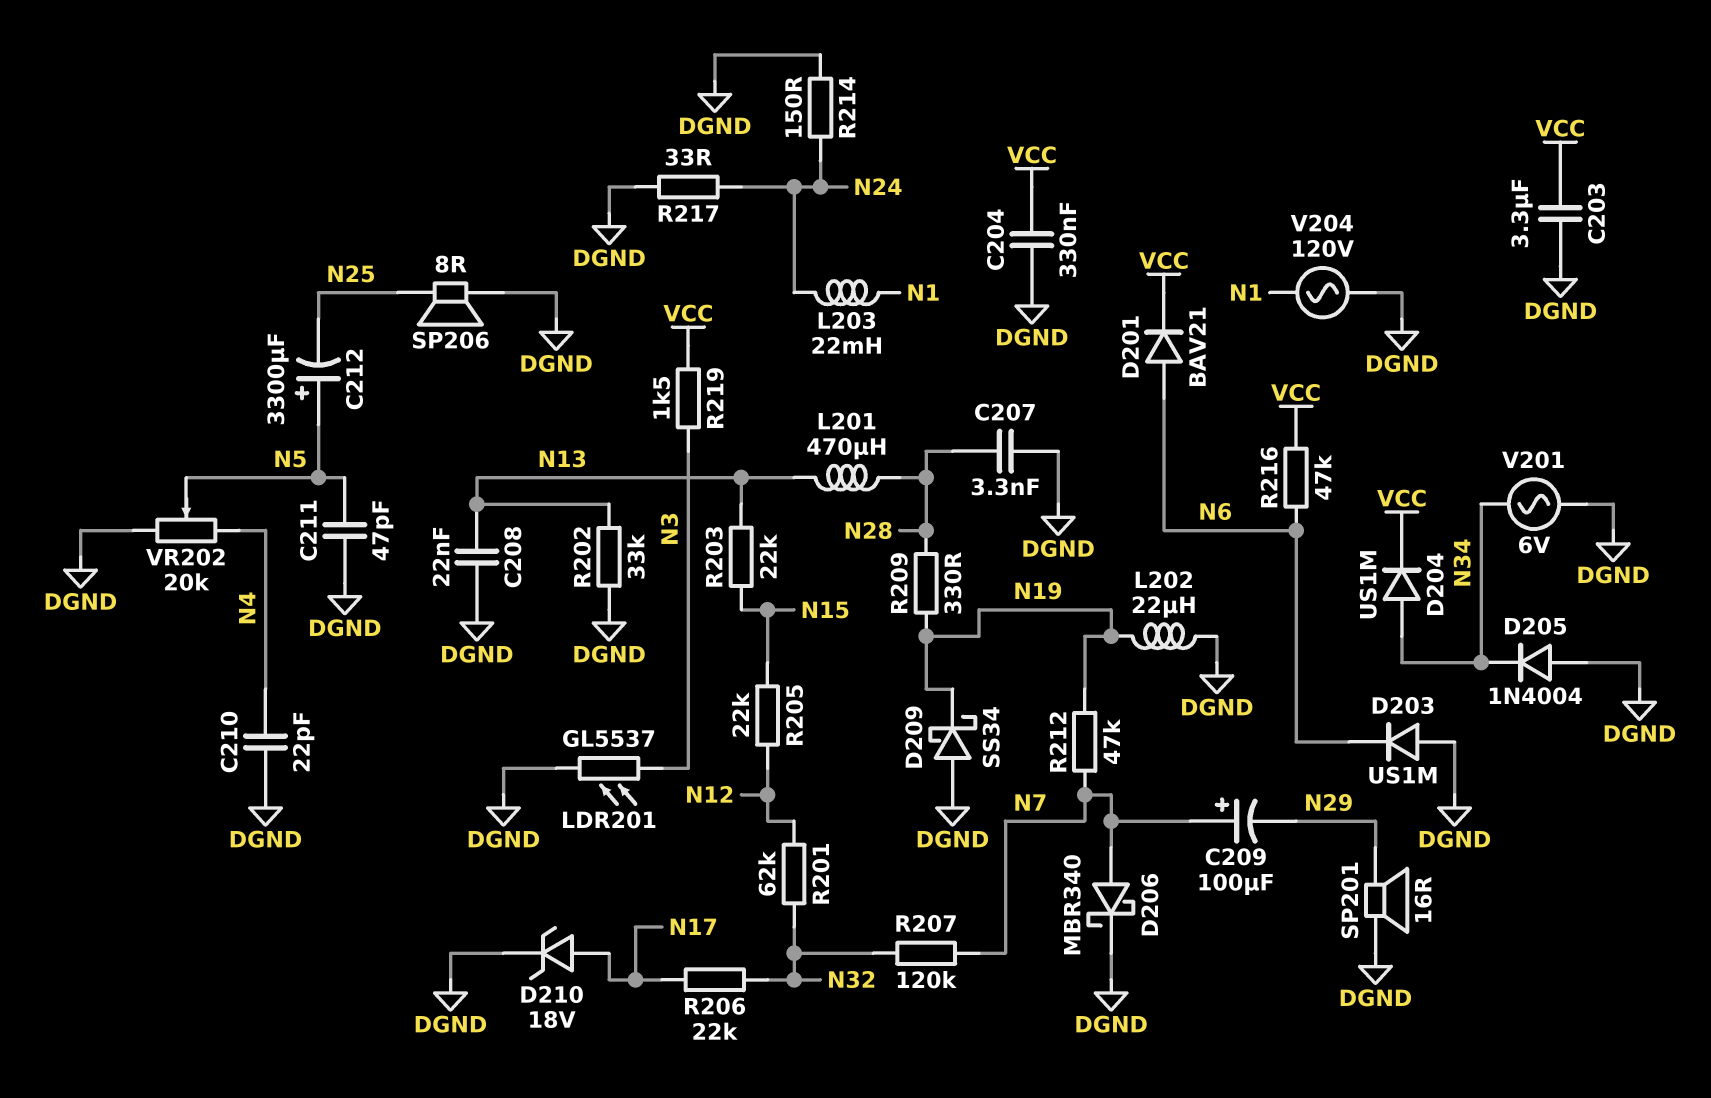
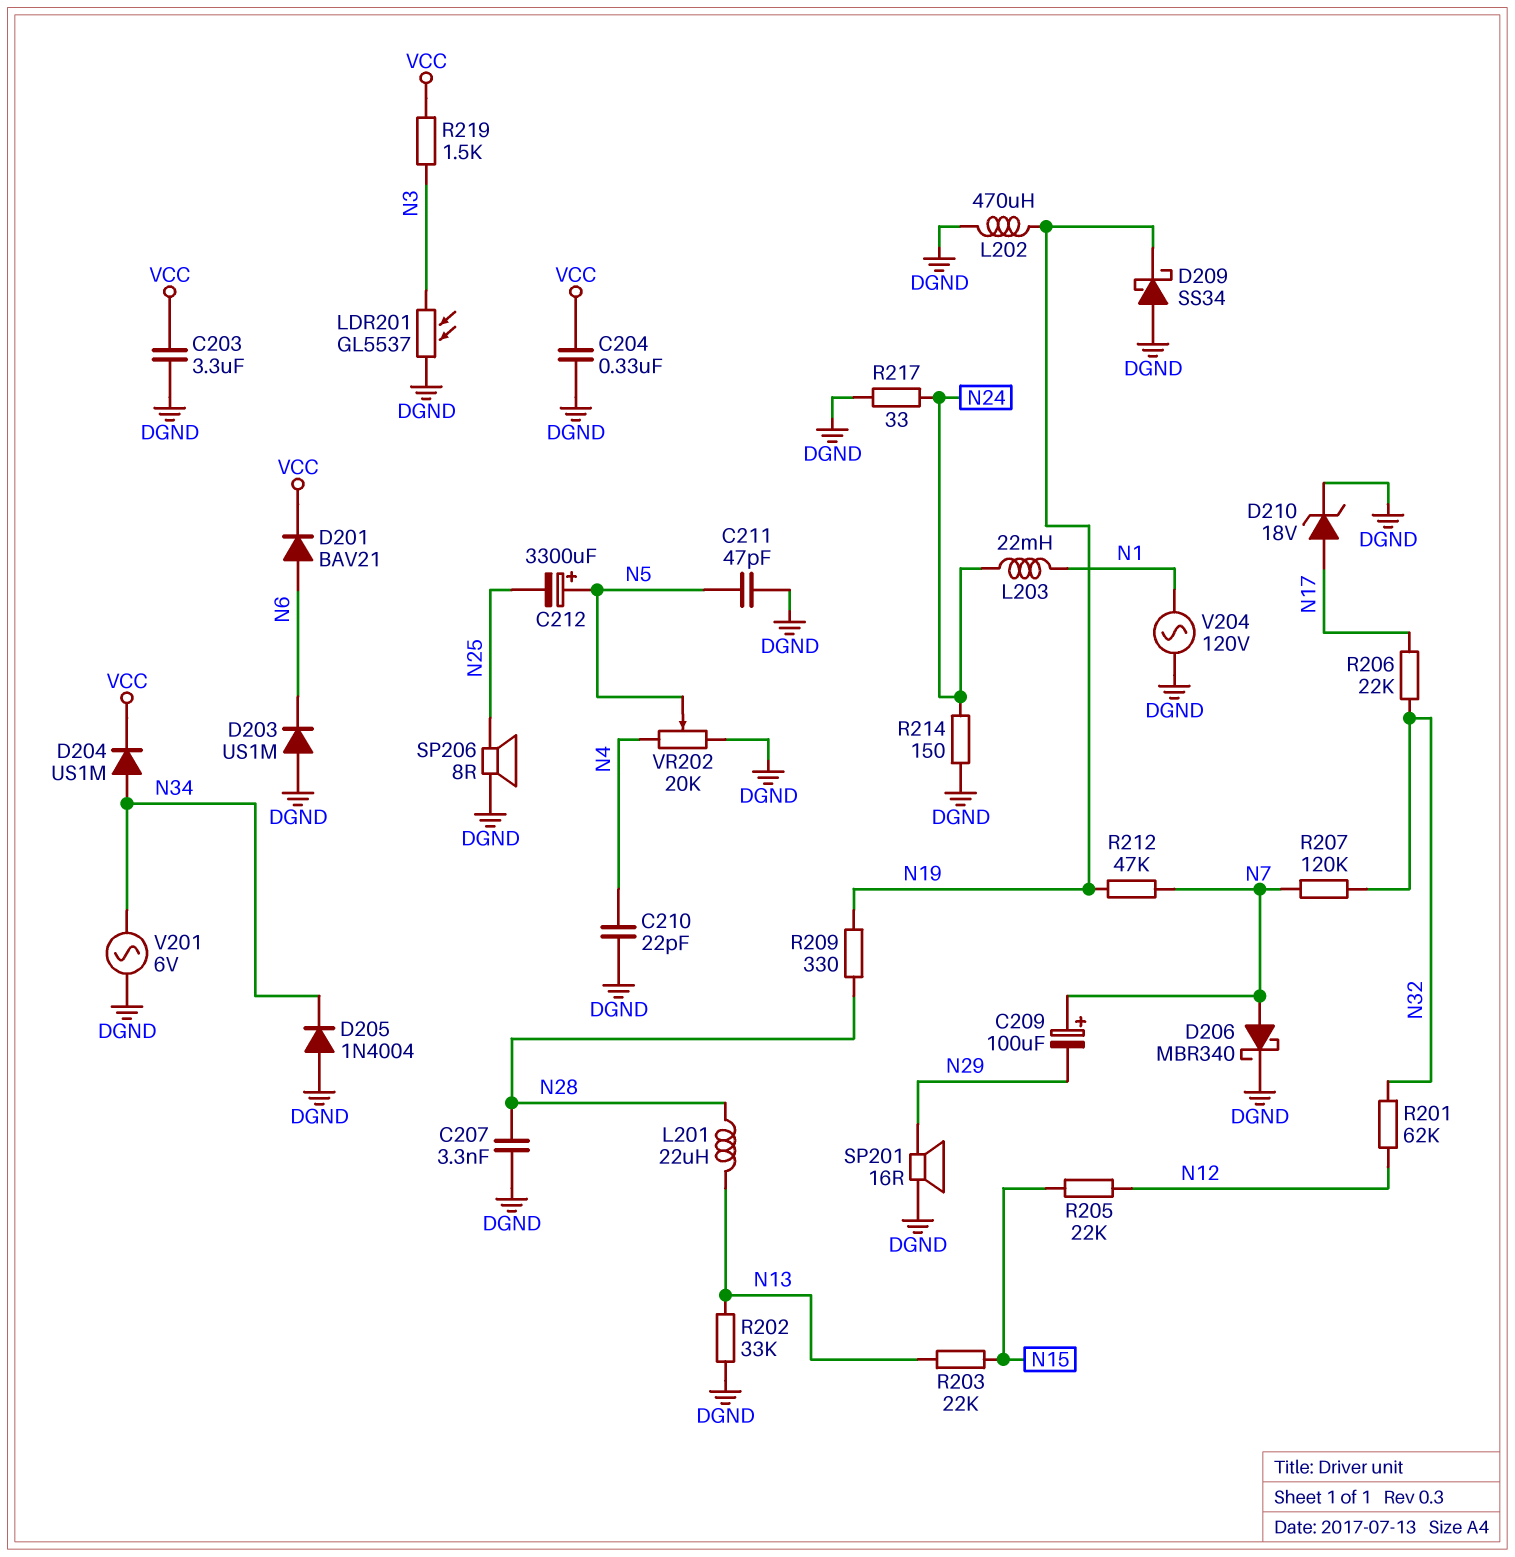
C208: 22nF (DGND, N13) -> none
L201: 470uH (N13, N28) -> 22uH (N13, N28)
L202: 22uH (DGND, N19) -> 470uH (DGND, N19)
R216: 47k (N6, VCC) -> none

